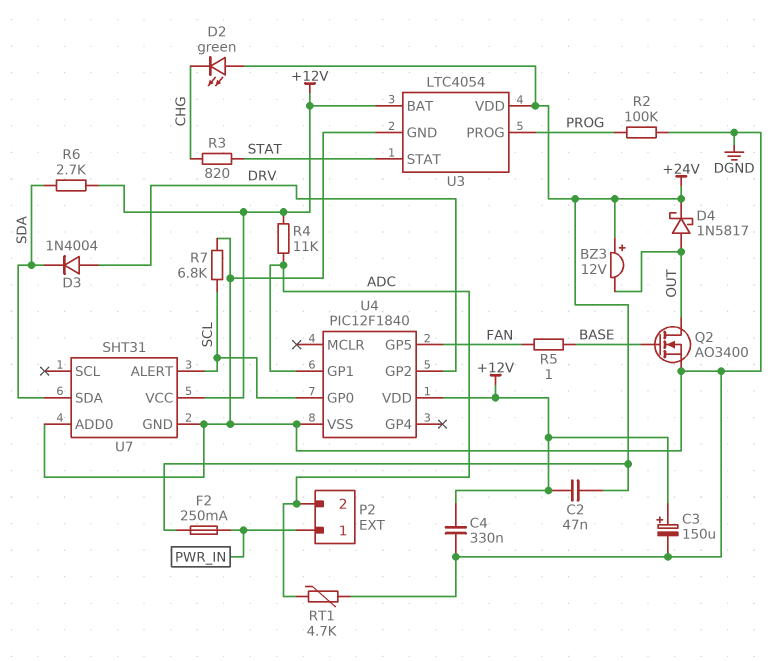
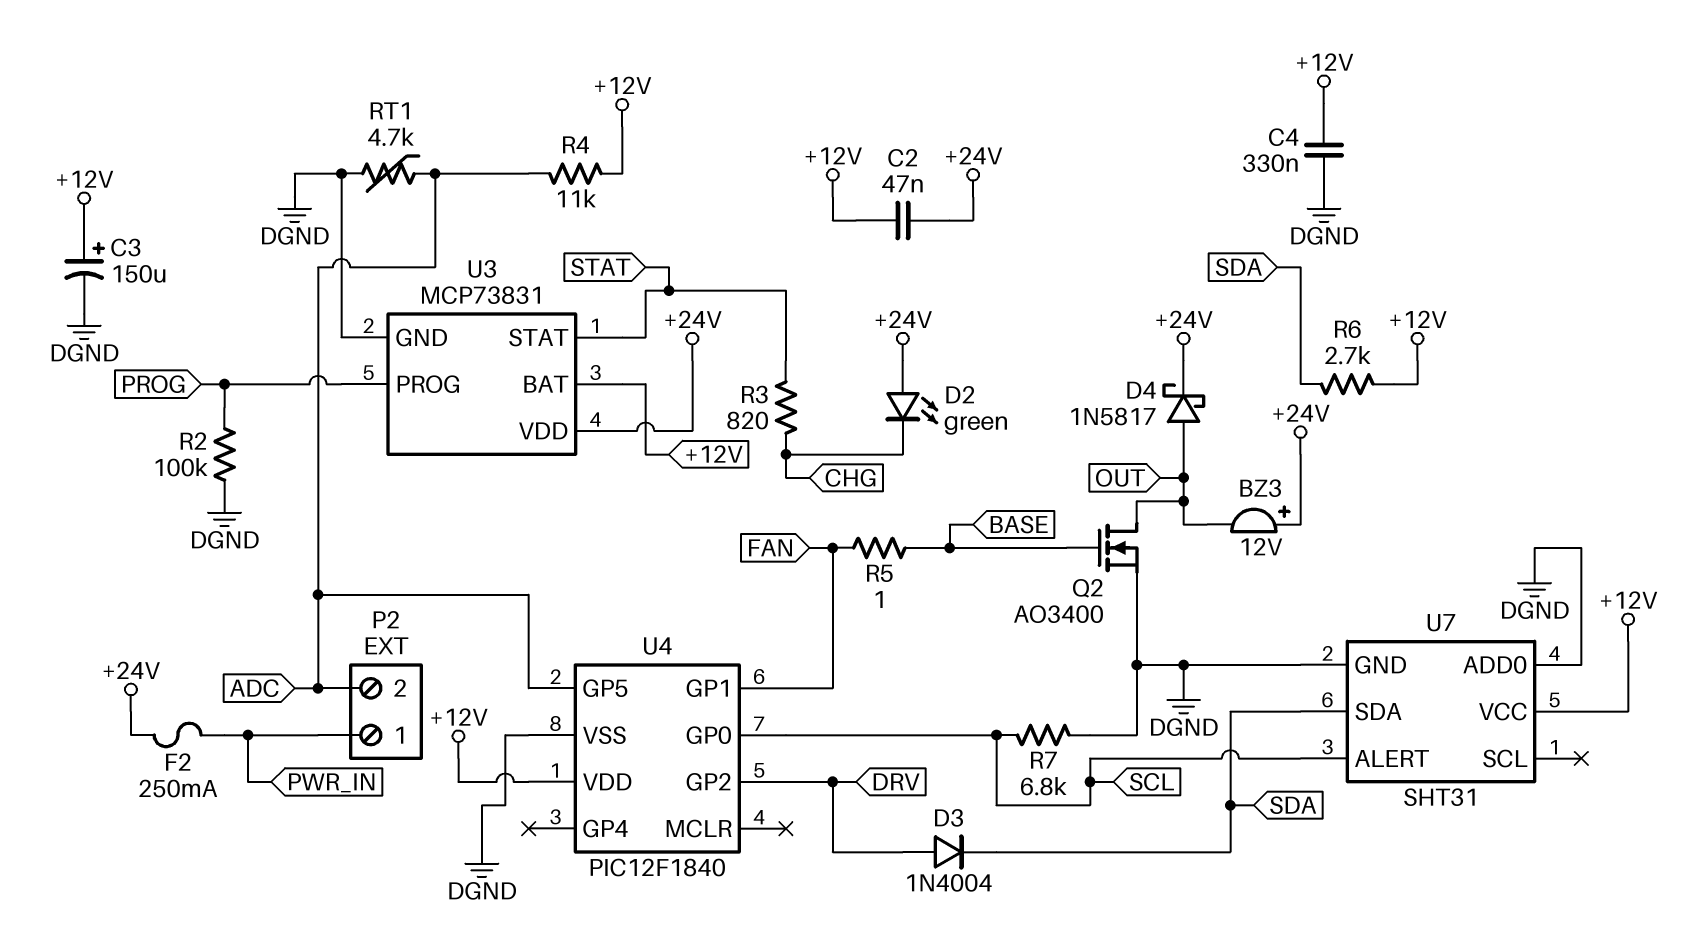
U3: LTC4054 -> MCP73831
U4 pin GP1: ADC -> FAN
U4 pin GP5: FAN -> ADC

